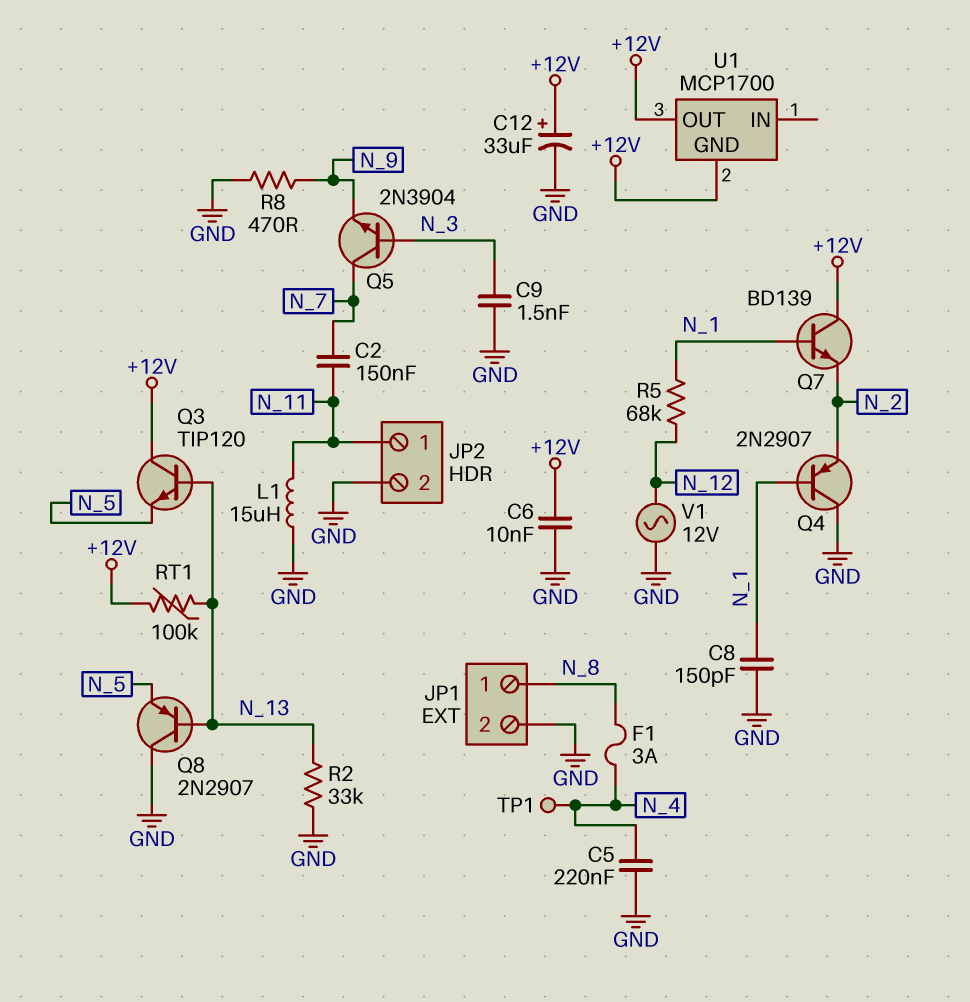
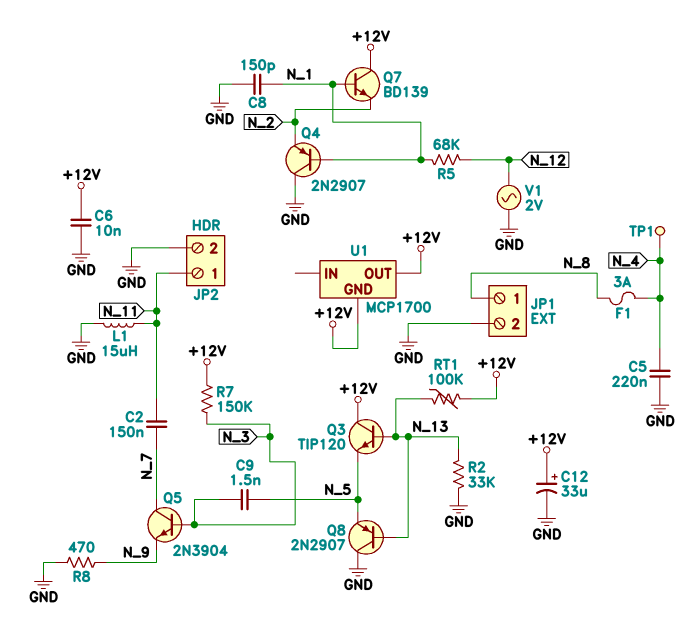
C9: 1.5nF (GND, N_3) -> 1.5nF (N_3, N_5)
R7: none -> 150k (+12V, N_3)
V1: AC 12V (GND, N_12) -> AC 2V (GND, N_12)

